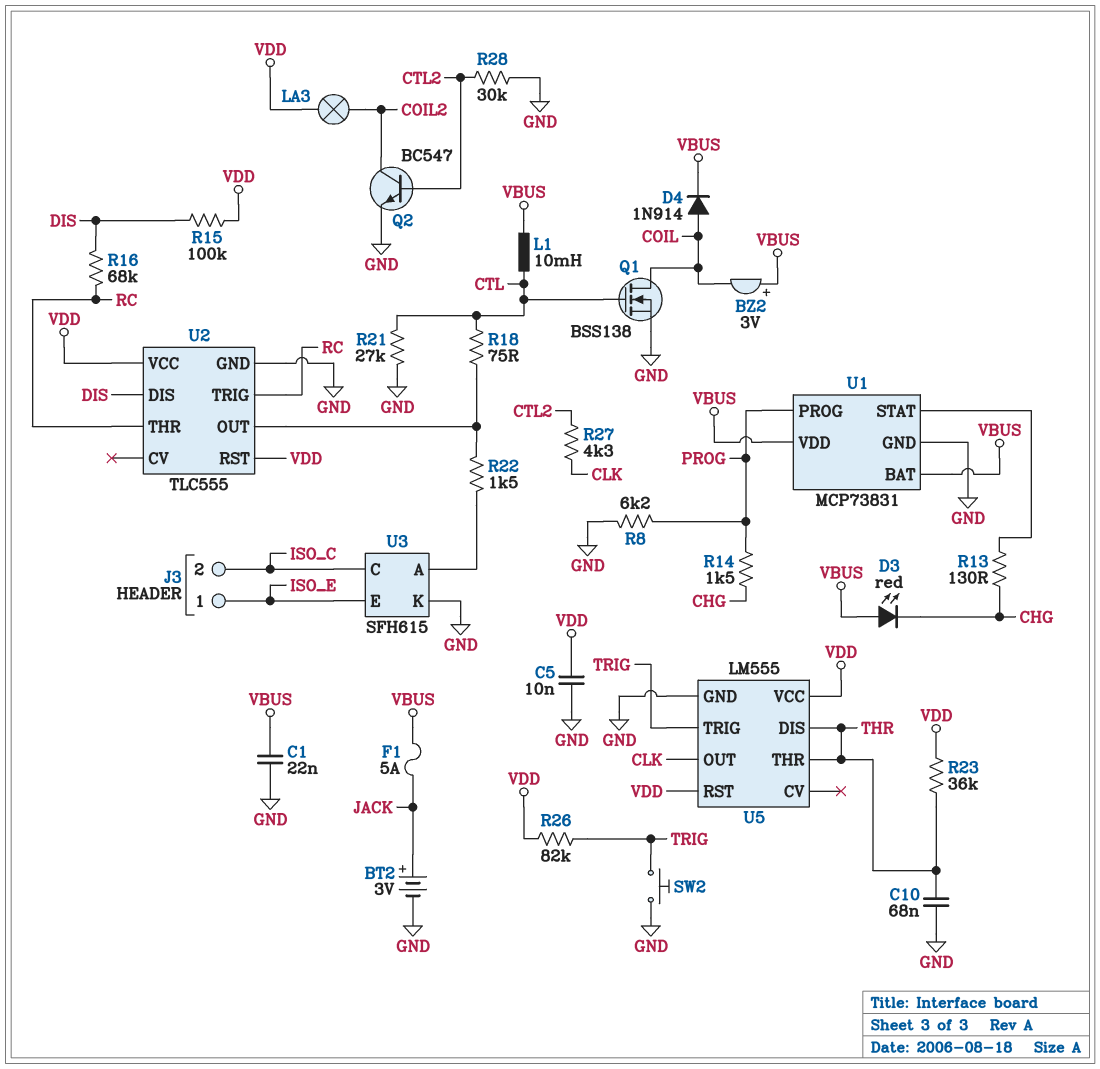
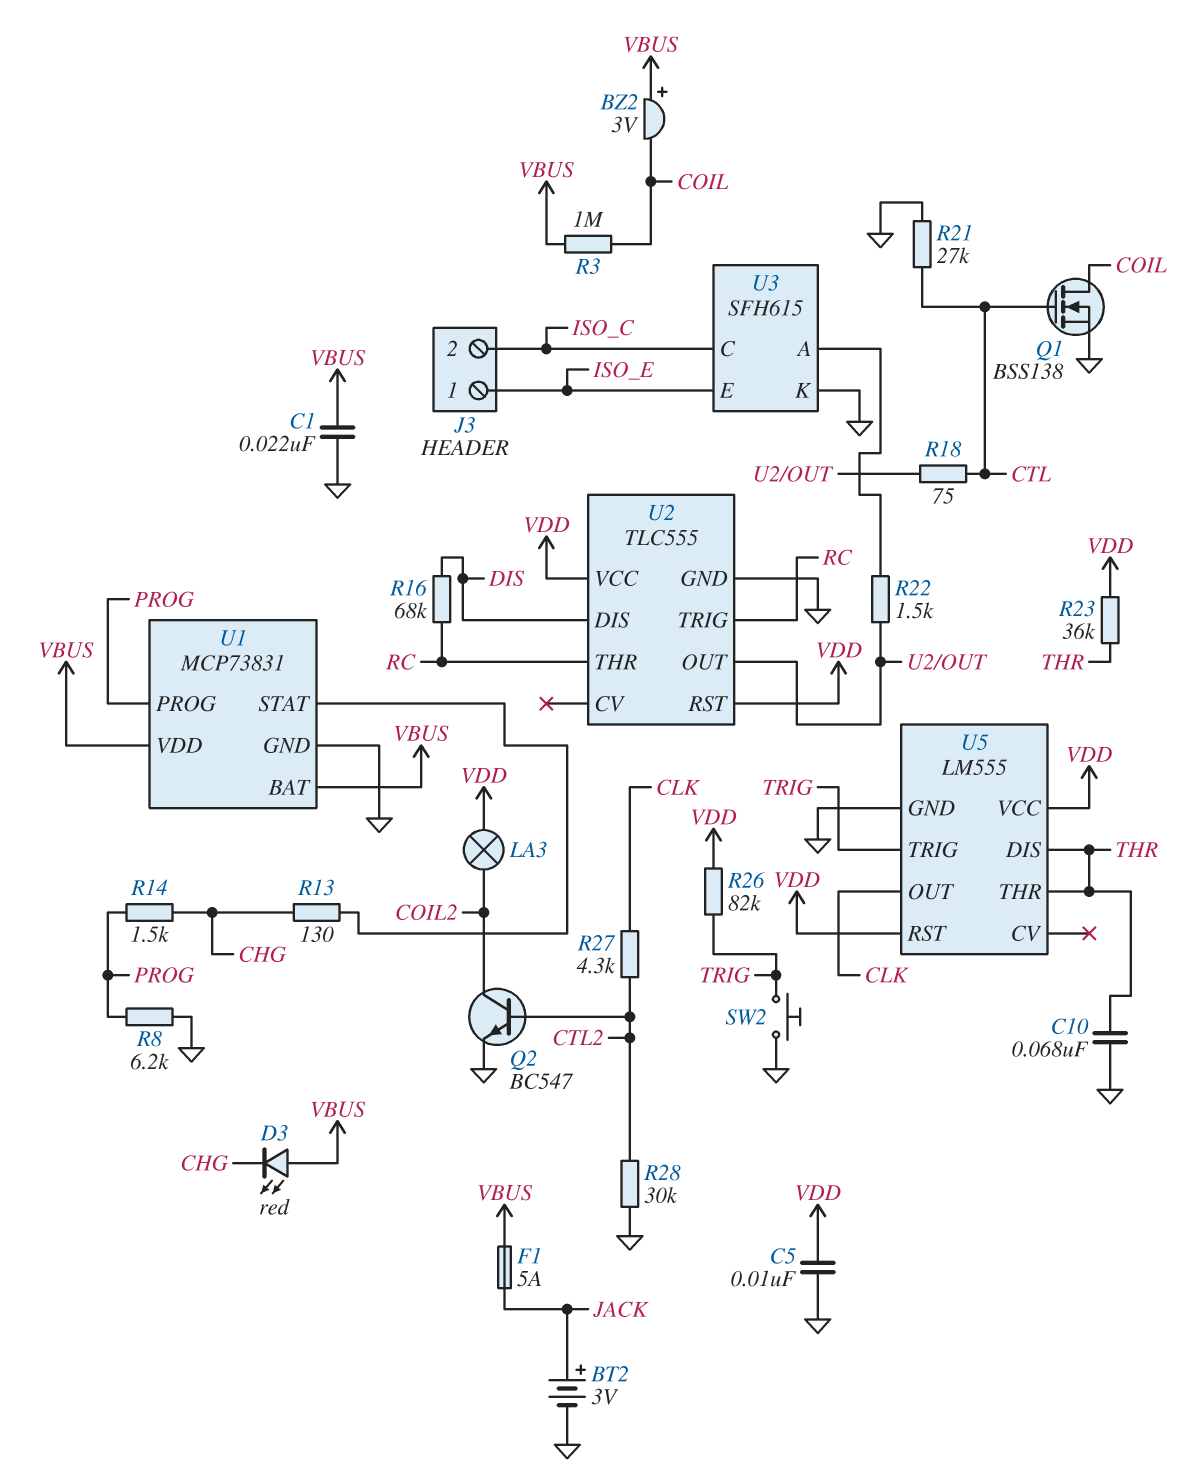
D4: diode 1N914 (A COIL, K VBUS) -> none
L1: 10mH (CTL, VBUS) -> none
R3: none -> 1M (COIL, VBUS)
R15: 100k (DIS, VDD) -> none

